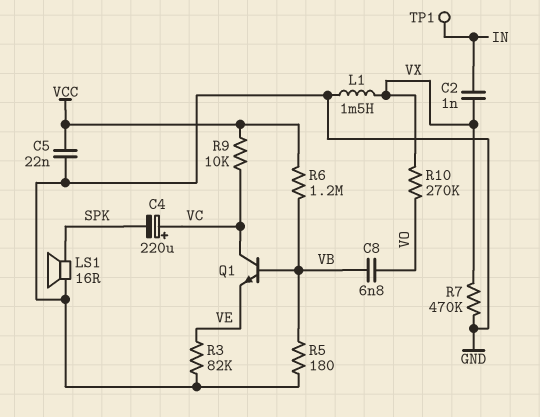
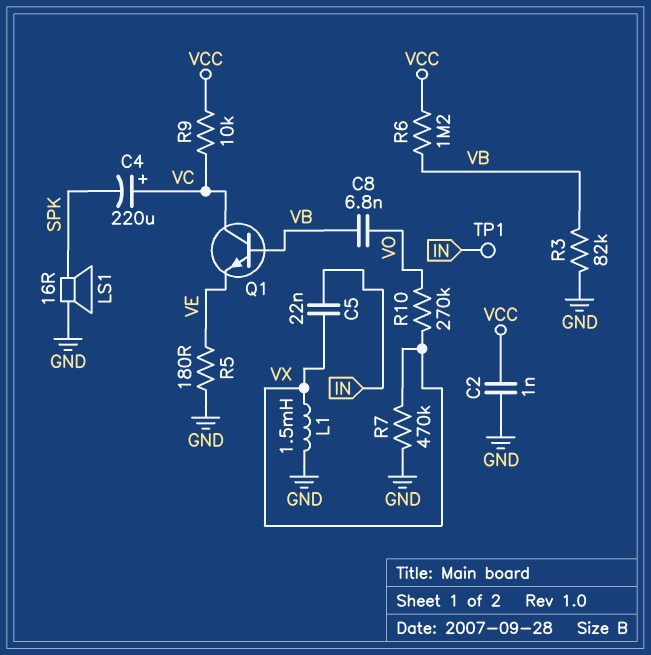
C2: 1nF (IN, VX) -> 1nF (GND, VCC)
C5: 22nF (GND, VCC) -> 22nF (IN, VX)
R3: 82k (GND, VE) -> 82k (GND, VB)
R5: 180 (GND, VB) -> 180 (GND, VE)

